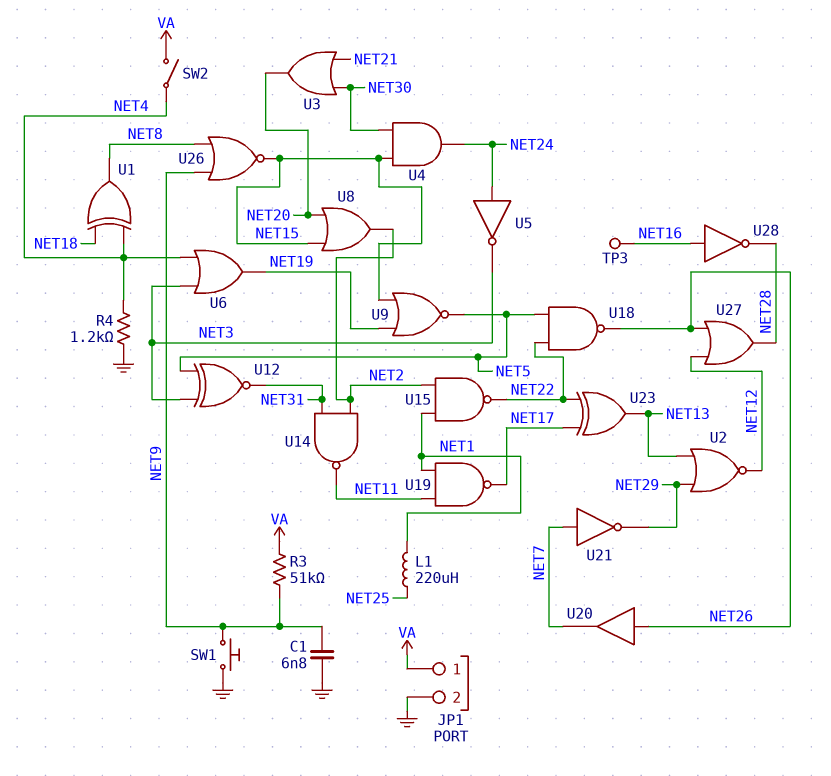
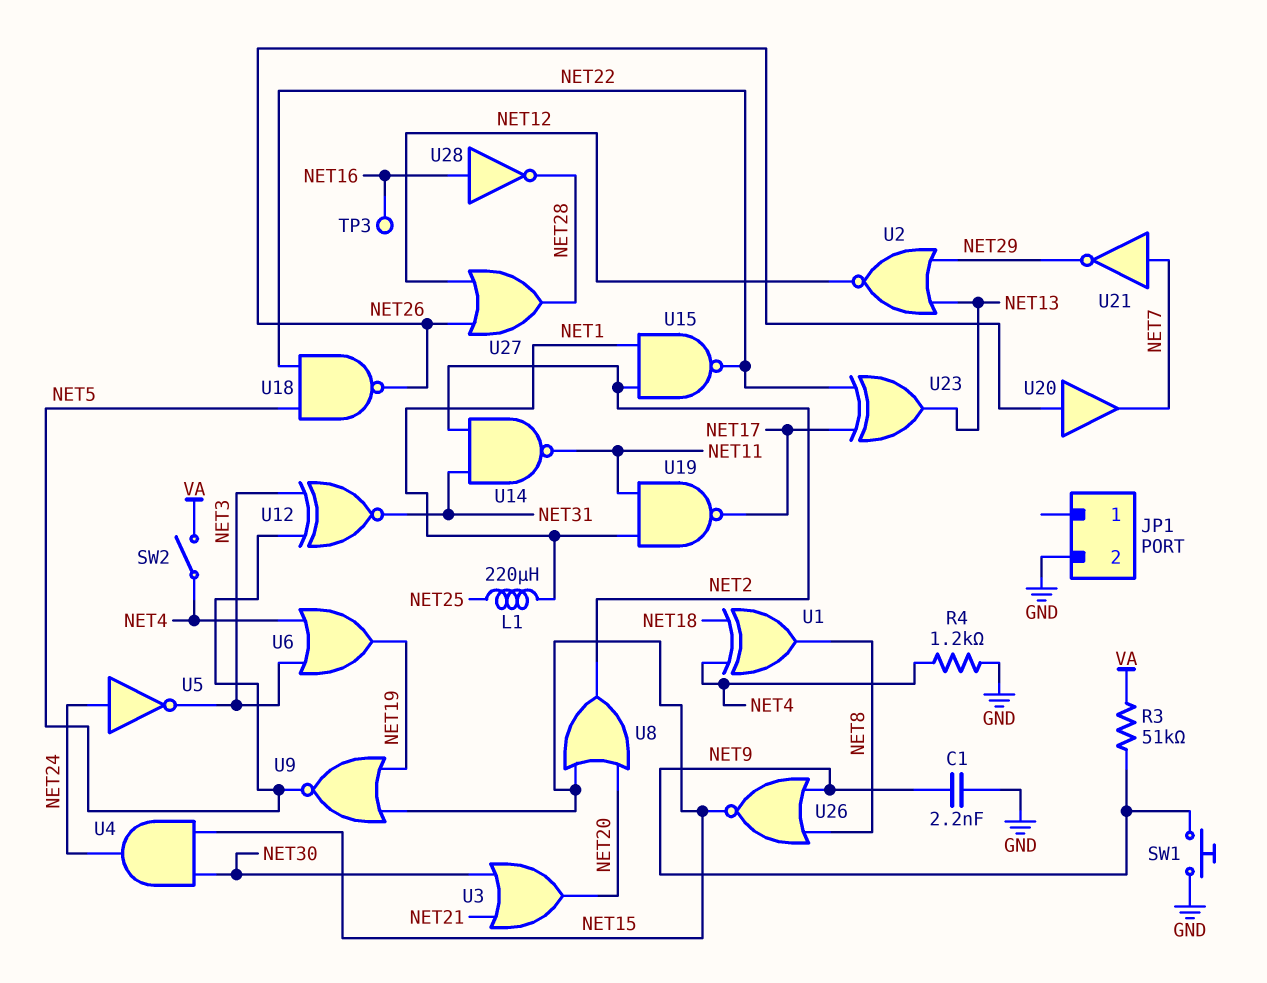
C1: 6.8nF (GND, NET9) -> 2.2nF (GND, NET9)
JP1 pin 1: VA -> none

